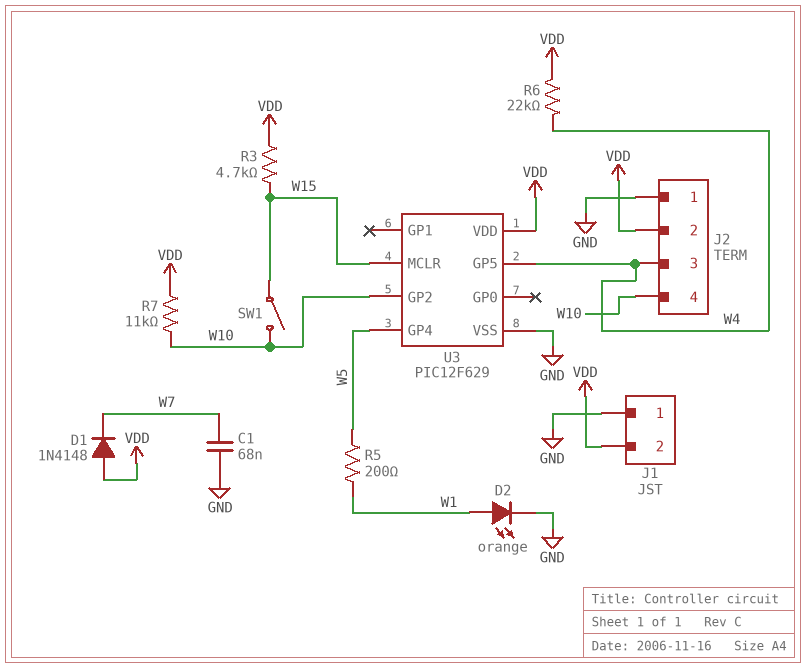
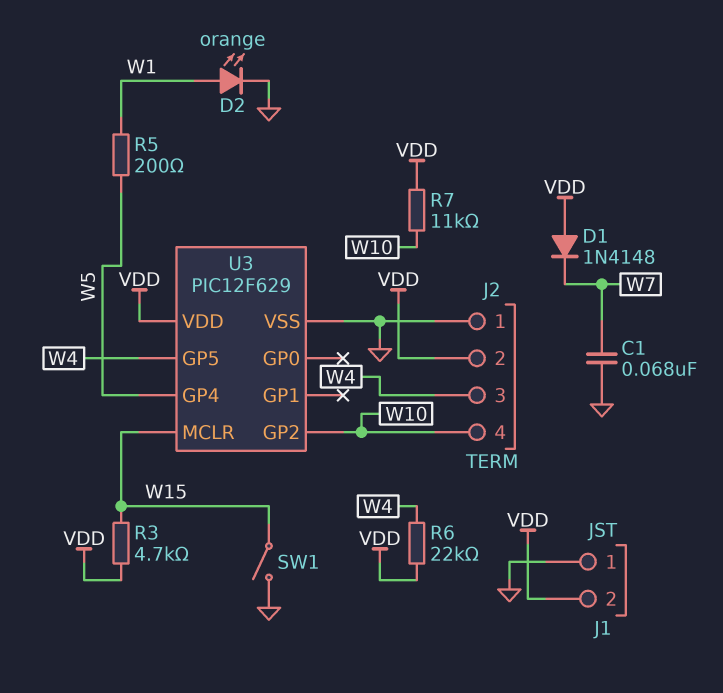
SW1: switch (W10, W15) -> switch (GND, W15)

